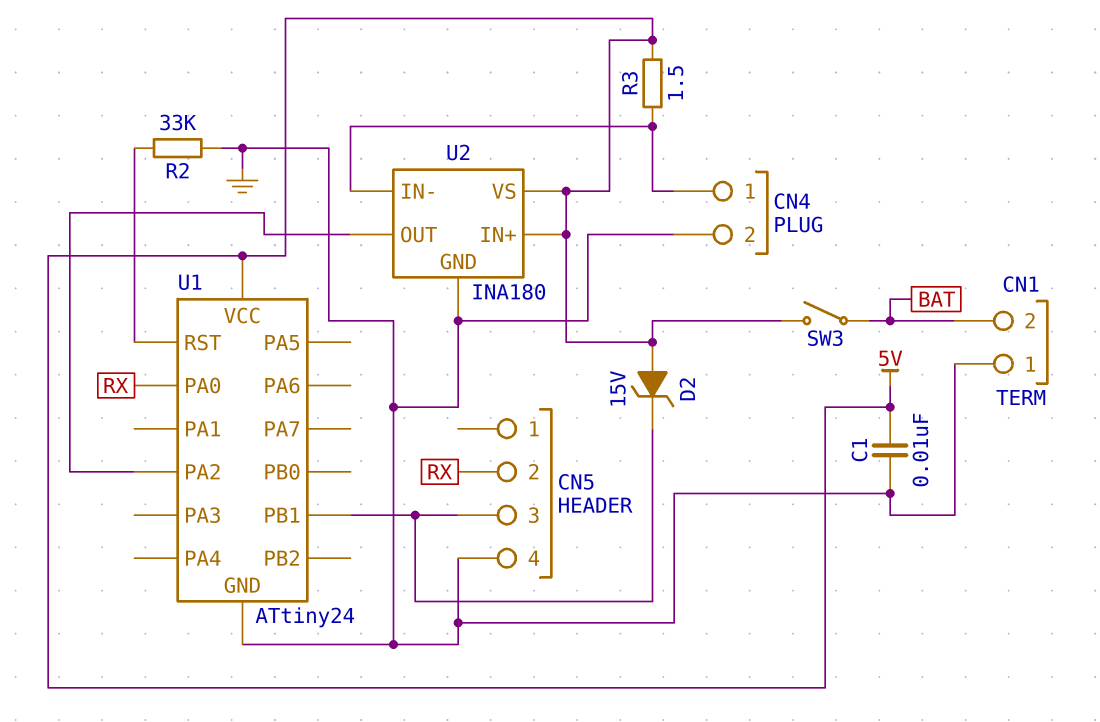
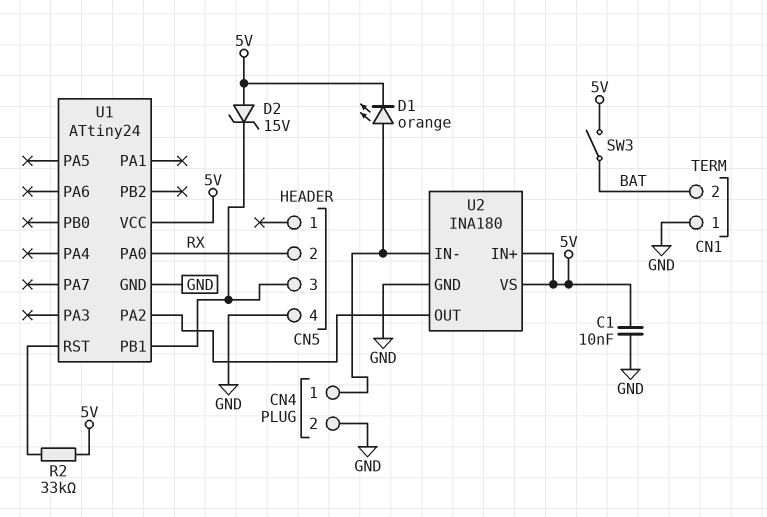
D1: none -> LED orange (A CN4/1, K 5V)
R2: 33k (GND, U1/RST) -> 33k (5V, U1/RST)
R3: 1.5 (5V, CN4/1) -> none

